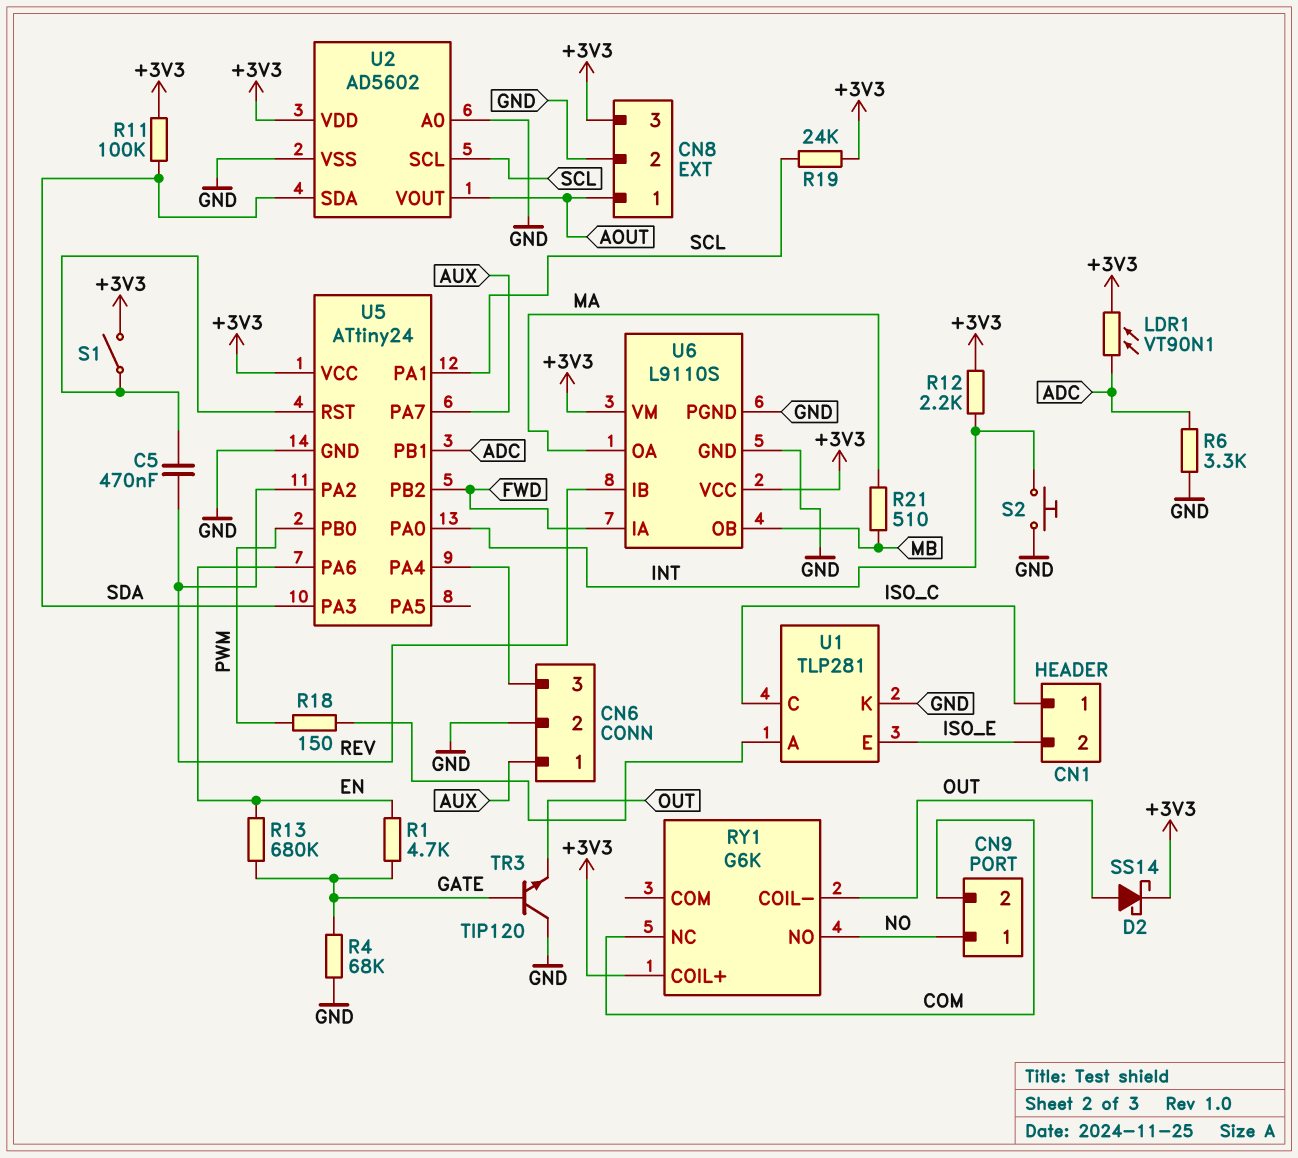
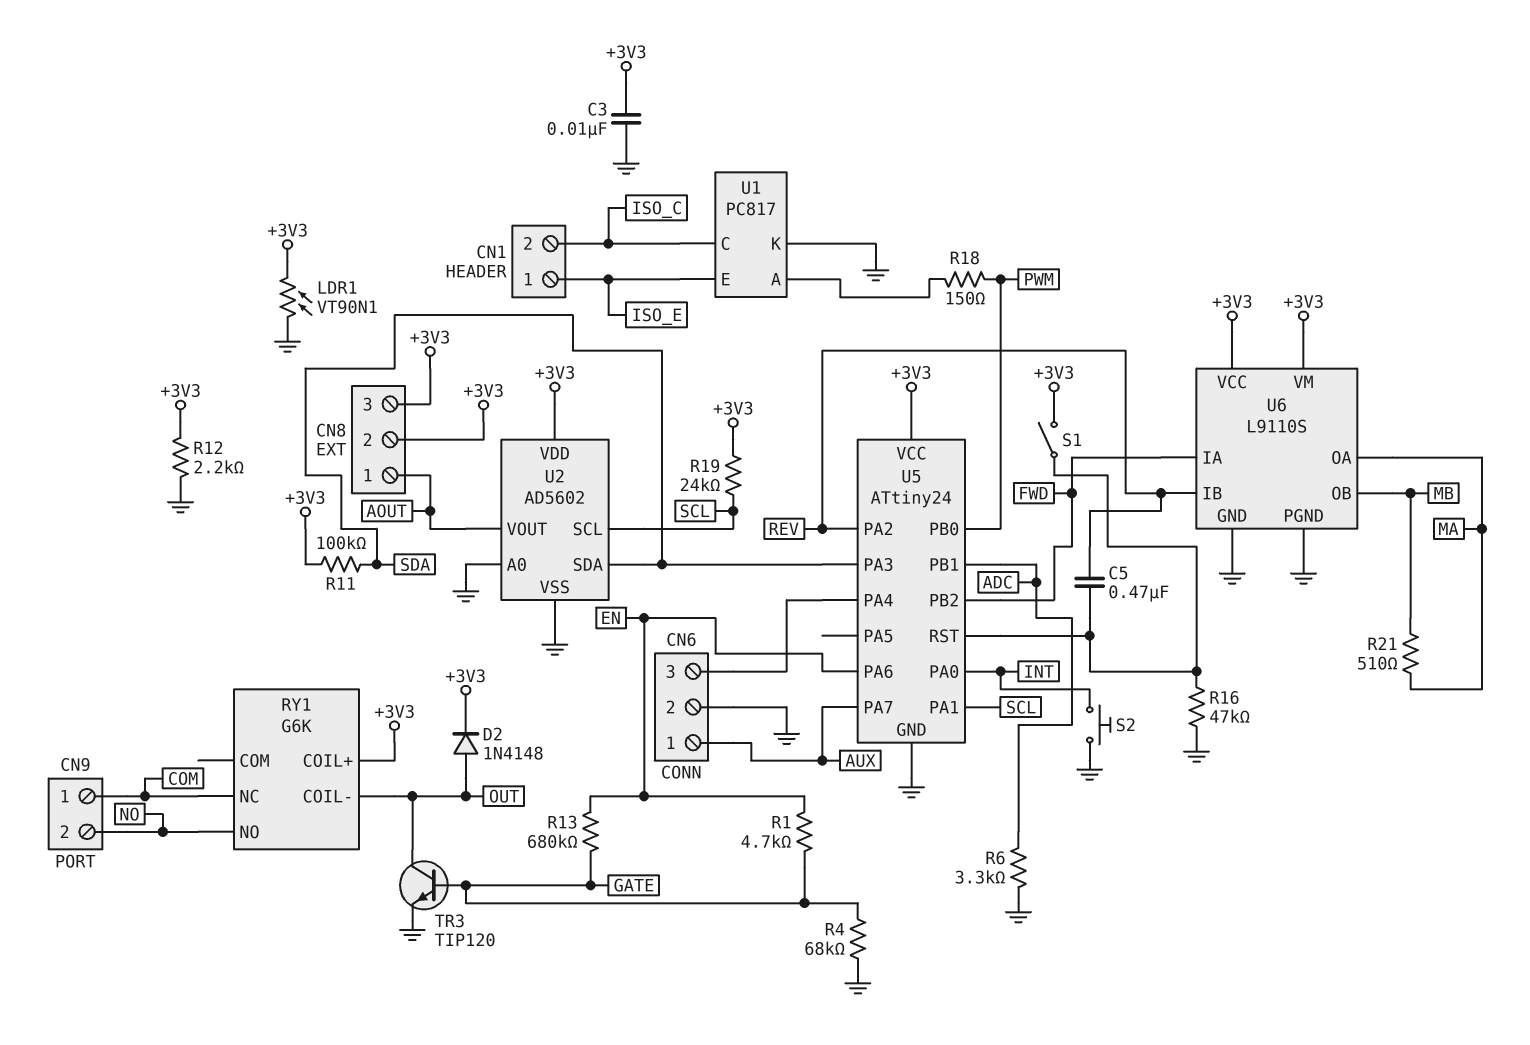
C3: none -> 10nF (+3V3, GND)
CN1 pin 1: ISO_C -> ISO_E
CN1 pin 2: ISO_E -> ISO_C
CN8 pin 2: GND -> +3V3
CN9 pin 1: NO -> COM
CN9 pin 2: COM -> NO
D2: schottky SS14 (A OUT, K +3V3) -> diode 1N4148 (A OUT, K +3V3)
LDR1: VT90N1 (+3V3, ADC) -> VT90N1 (+3V3, GND)
R12: 2.2k (+3V3, INT) -> 2.2k (+3V3, GND)
R16: none -> 47k (GND, U5/RST)
TR3: NPN TIP120 (B GATE, C GND, E OUT) -> NPN TIP120 (B GATE, C OUT, E GND)
U1: TLP281 -> PC817

